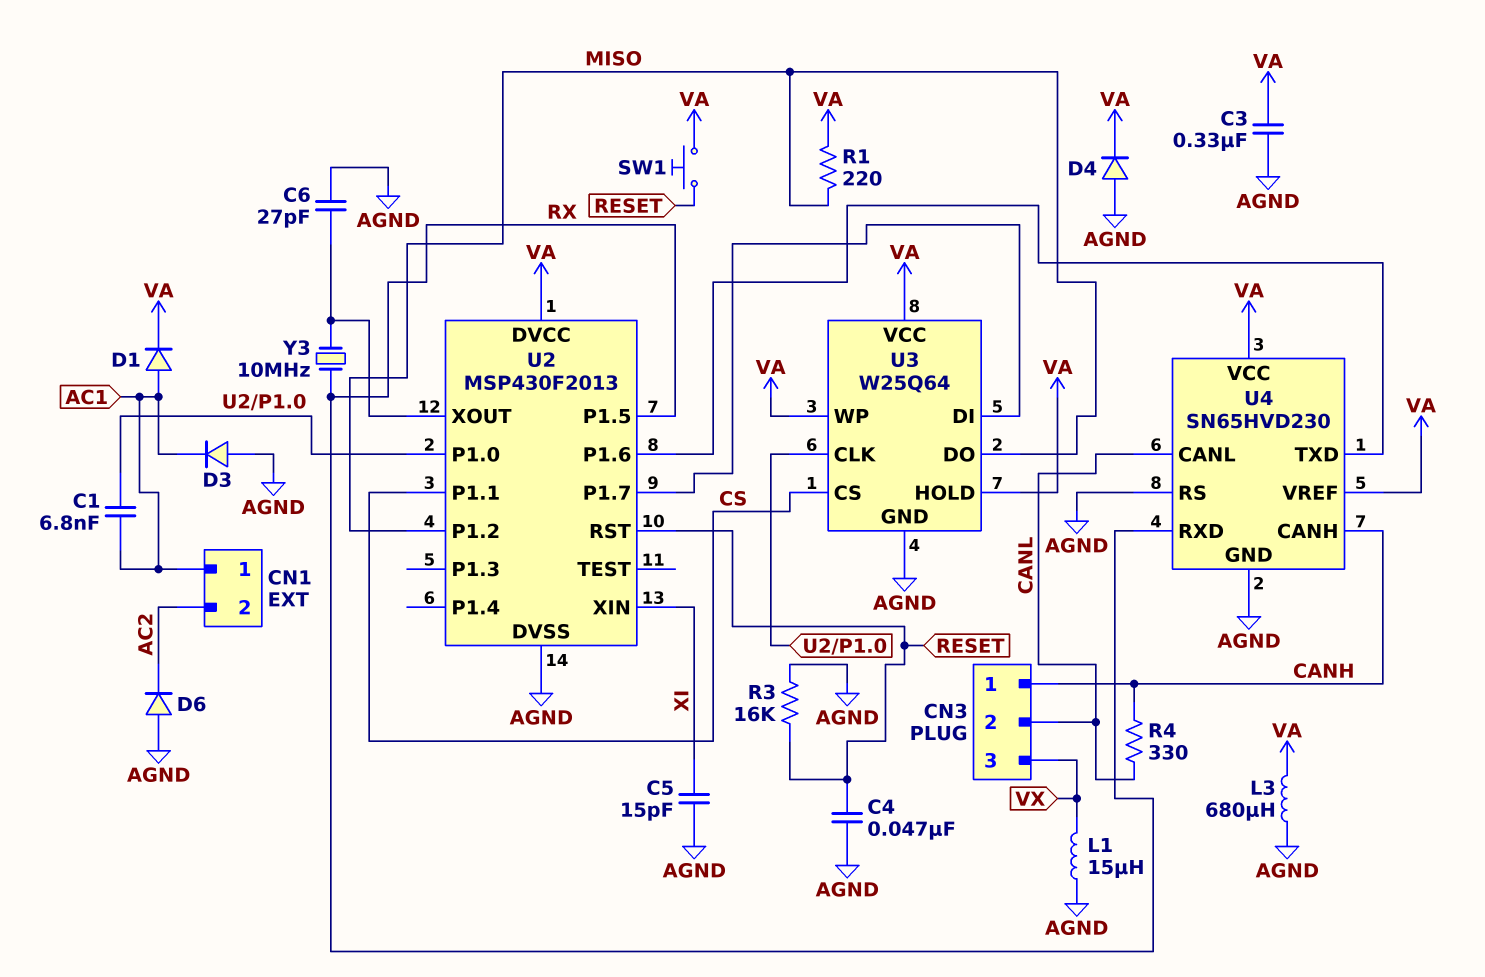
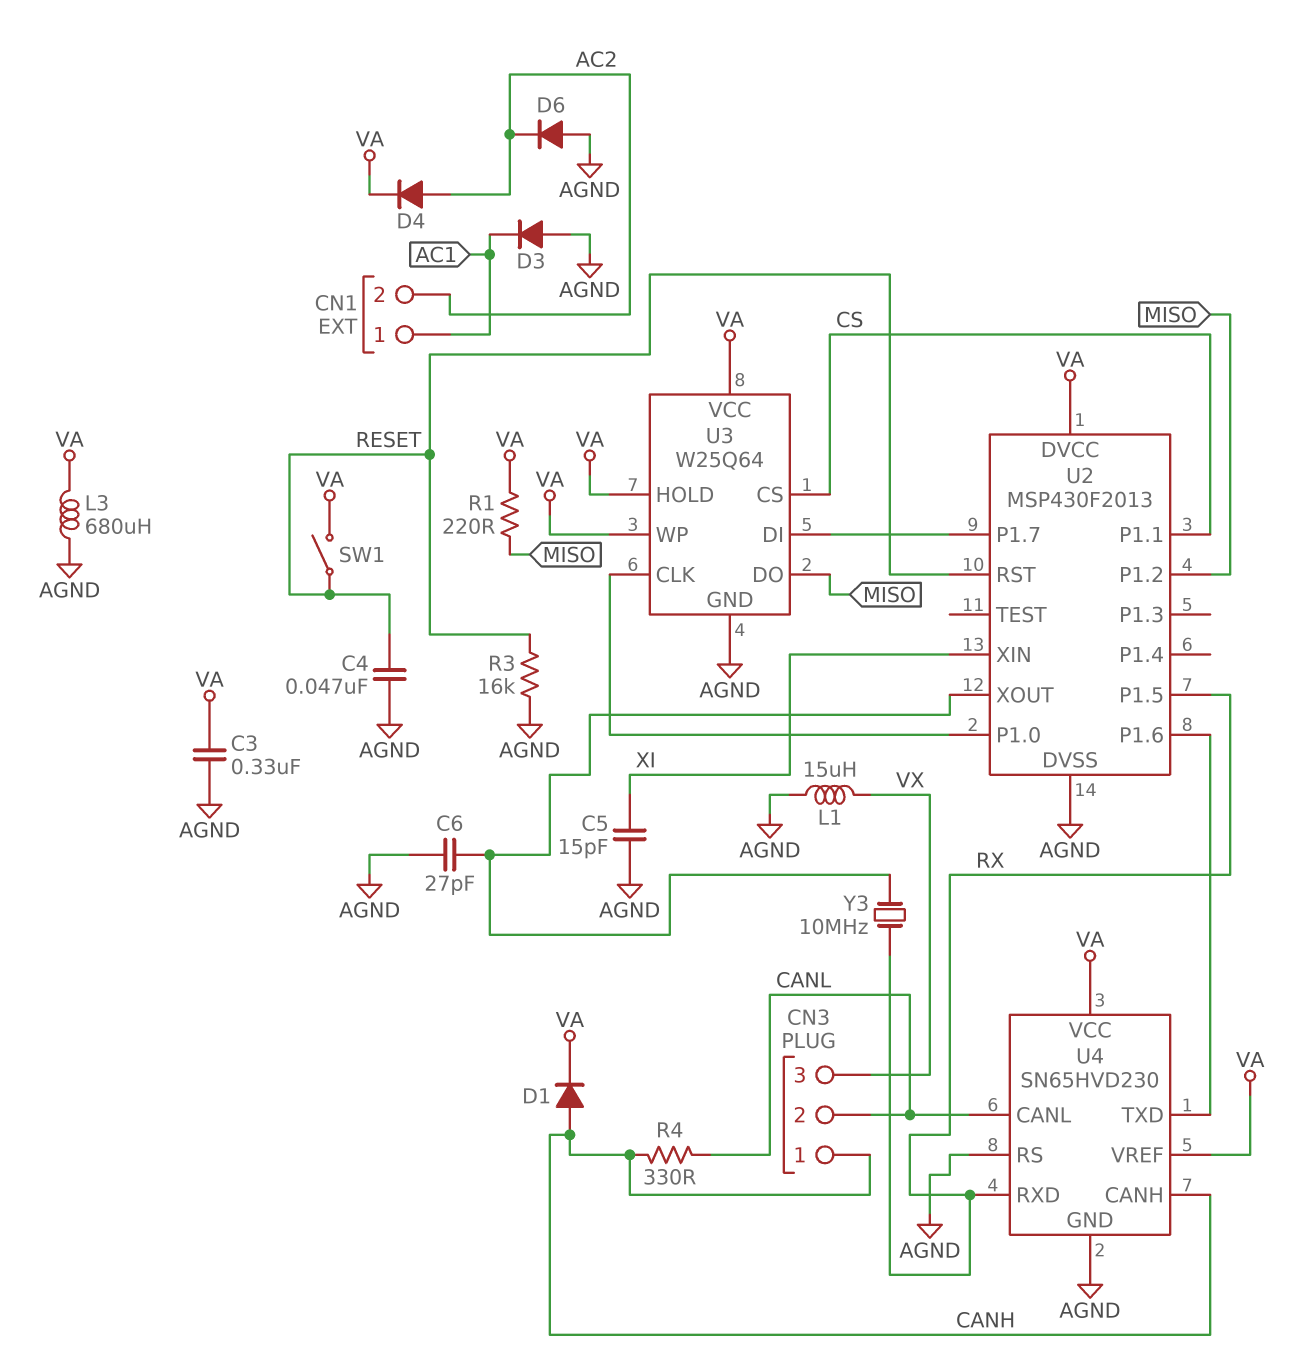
C1: 6.8nF (AC1, U2/P1.0) -> none
D1: diode (A AC1, K VA) -> diode (A CANH, K VA)
D4: diode (A AGND, K VA) -> diode (A AC2, K VA)
SW1: button (RESET, VA) -> switch (RESET, VA)

